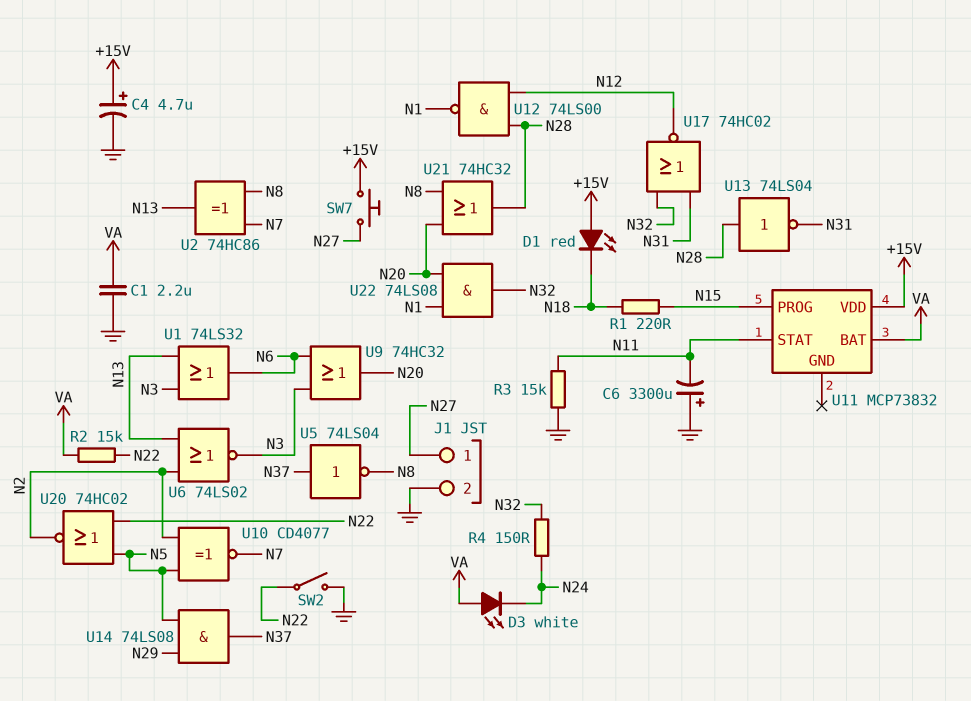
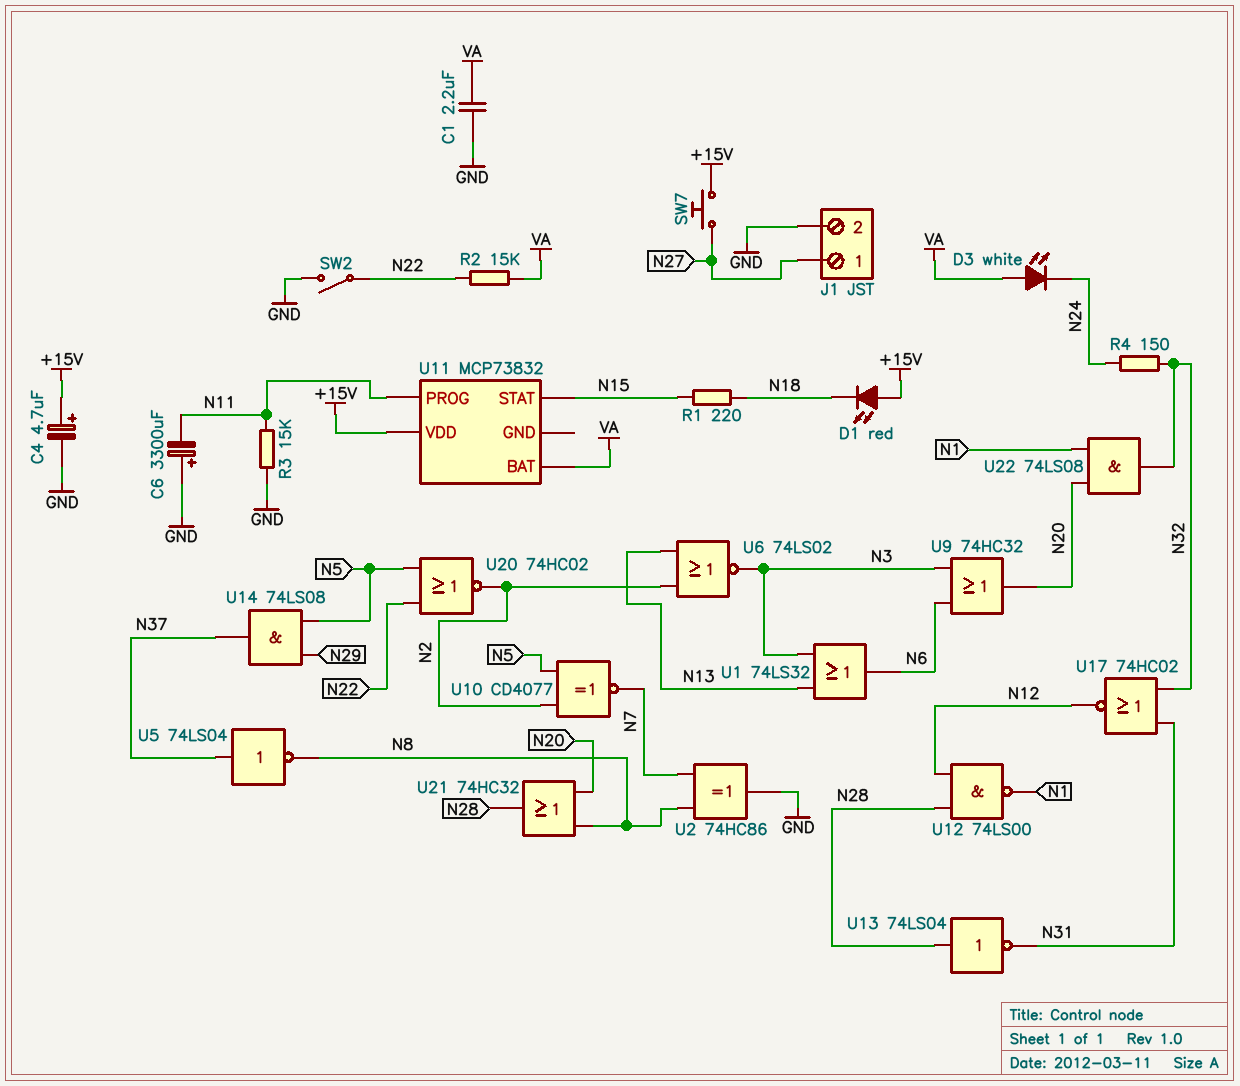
U2: XOR 74HC86 (in N7, in N8, out N13) -> XOR 74HC86 (in N7, in N8, out GND)
U11 pin PROG: N15 -> N11
U11 pin STAT: N11 -> N15

